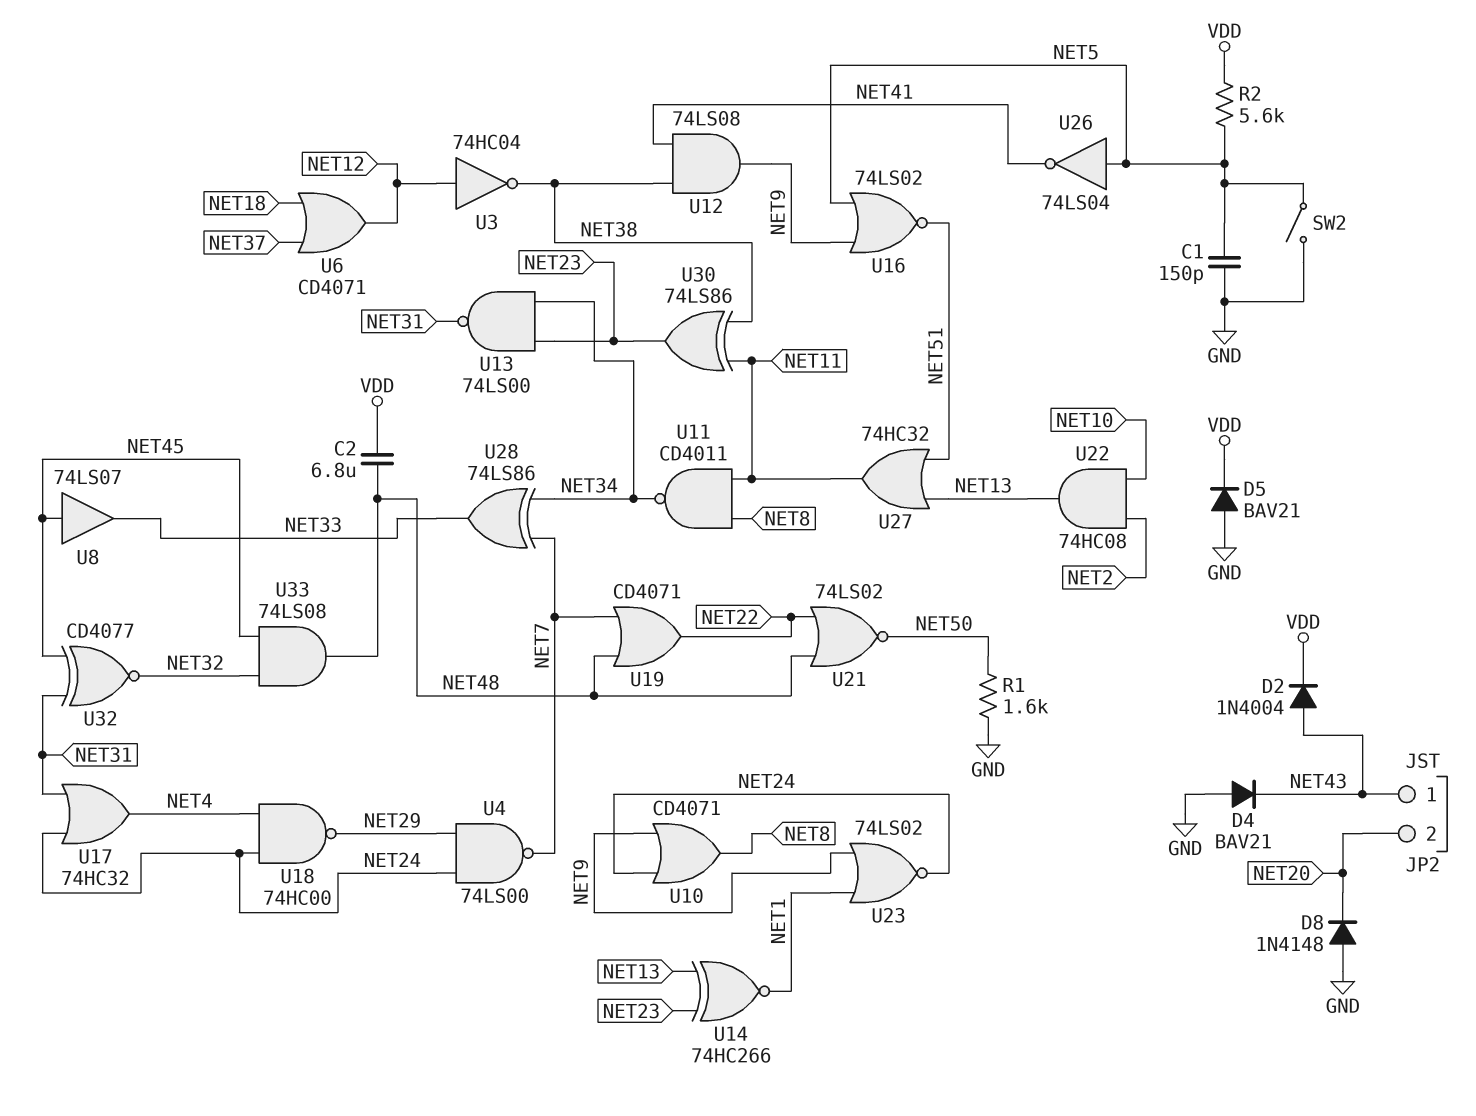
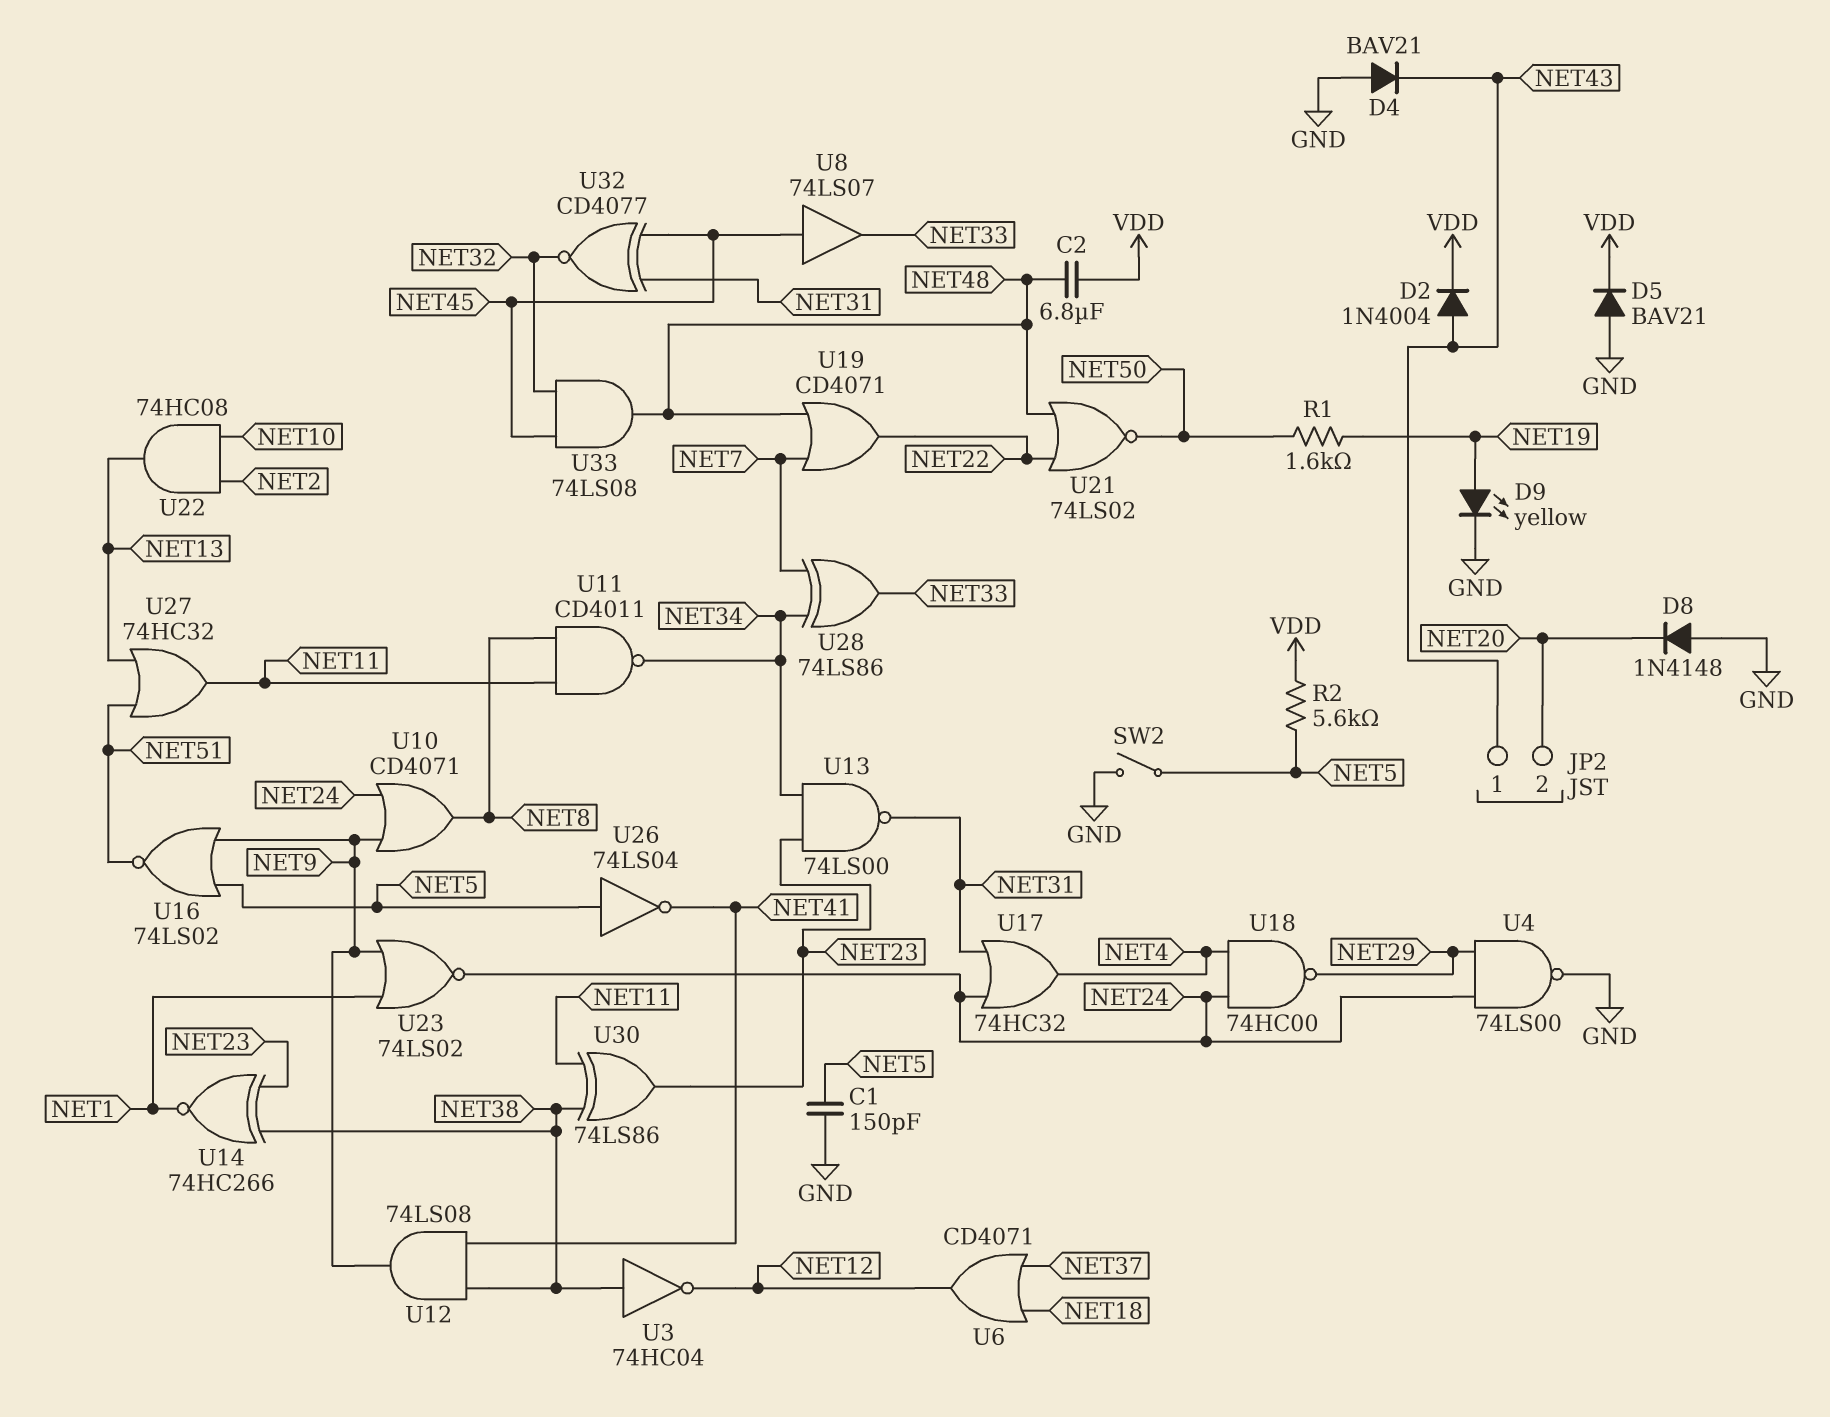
D9: none -> LED yellow (A NET19, K GND)
R1: 1.6k (GND, NET50) -> 1.6k (NET19, NET50)
U3: NOT 74HC04 (in NET12, out NET38) -> NOT 74HC04 (in NET38, out NET12)
U4: NAND 74LS00 (in NET24, in NET29, out NET7) -> NAND 74LS00 (in NET24, in NET29, out GND)
U14: XNOR 74HC266 (in NET13, in NET23, out NET1) -> XNOR 74HC266 (in NET23, in NET38, out NET1)

